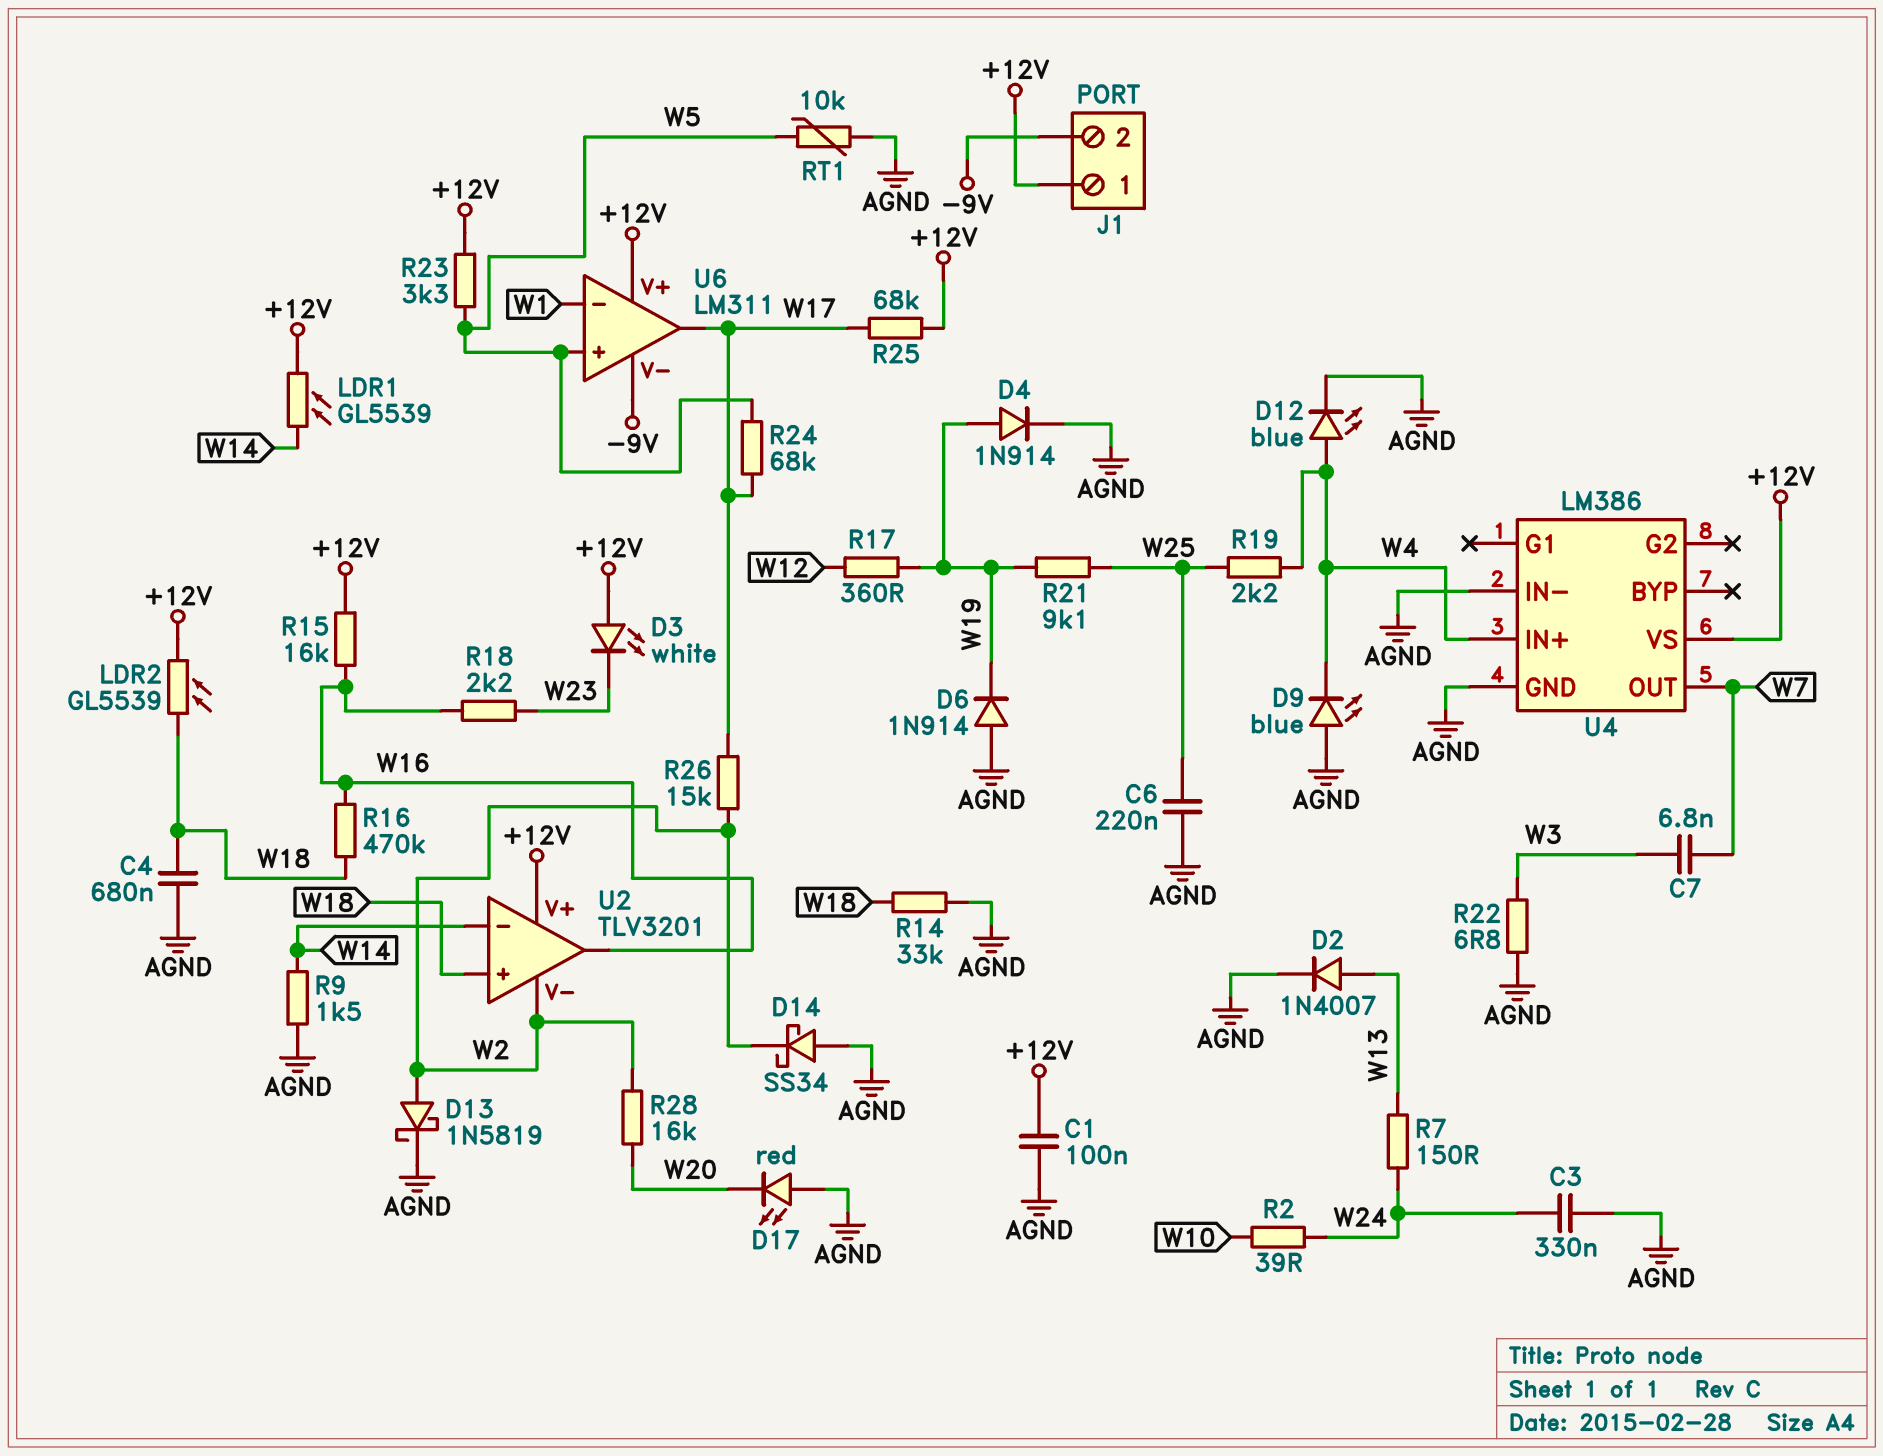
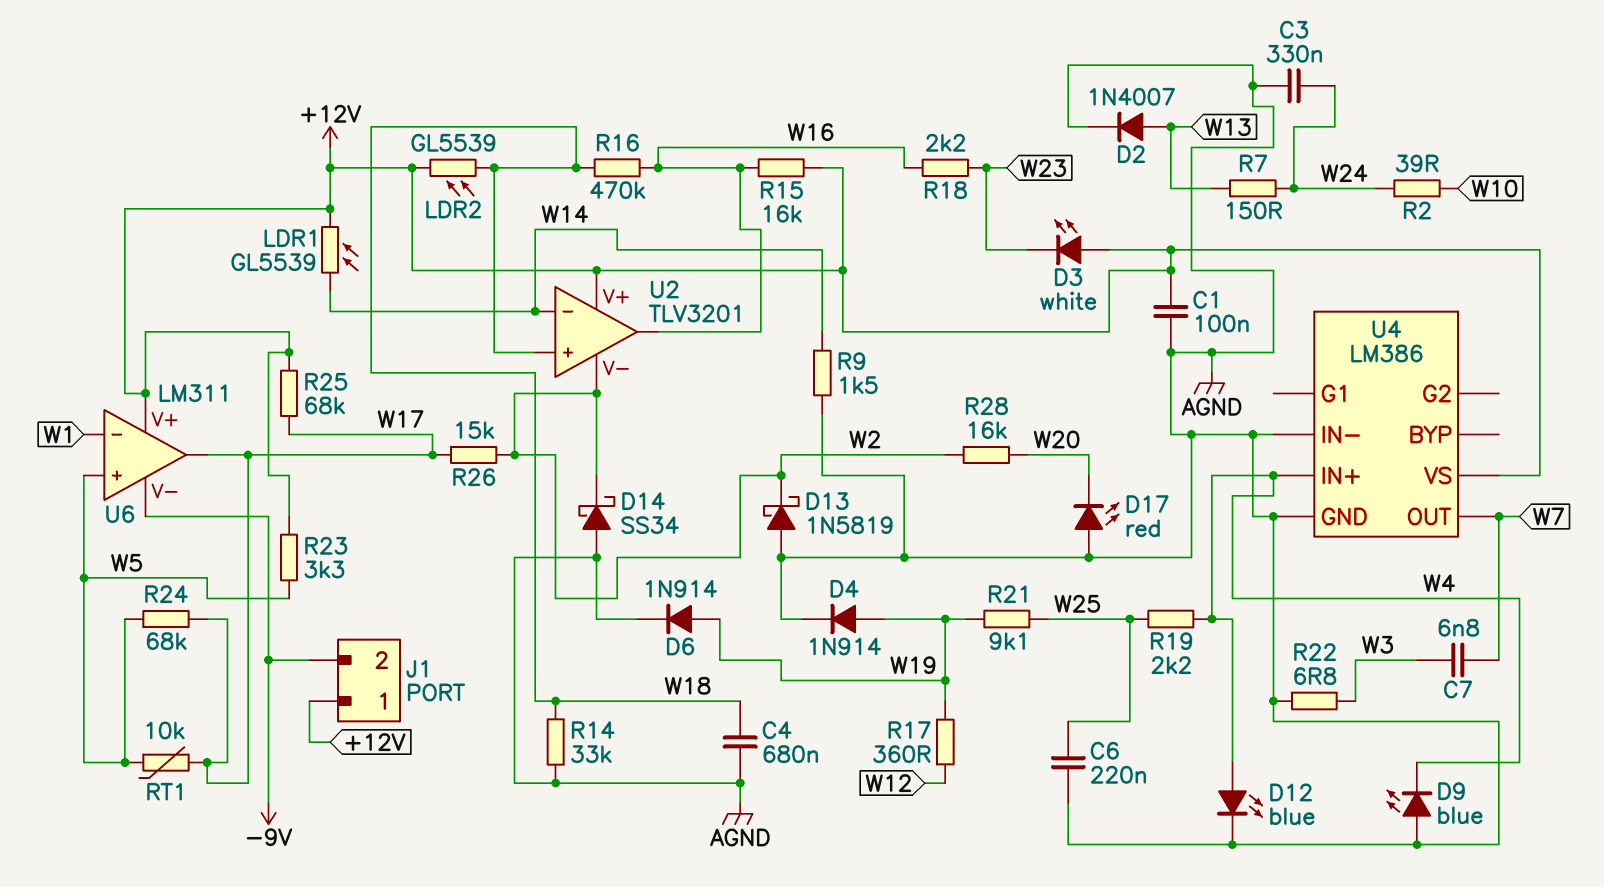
D6: diode 1N914 (A AGND, K W19) -> diode 1N914 (A W19, K AGND)
D13: schottky 1N5819 (A W2, K AGND) -> schottky 1N5819 (A AGND, K W2)
RT1: 10k (AGND, W5) -> 10k (W5, W17)

